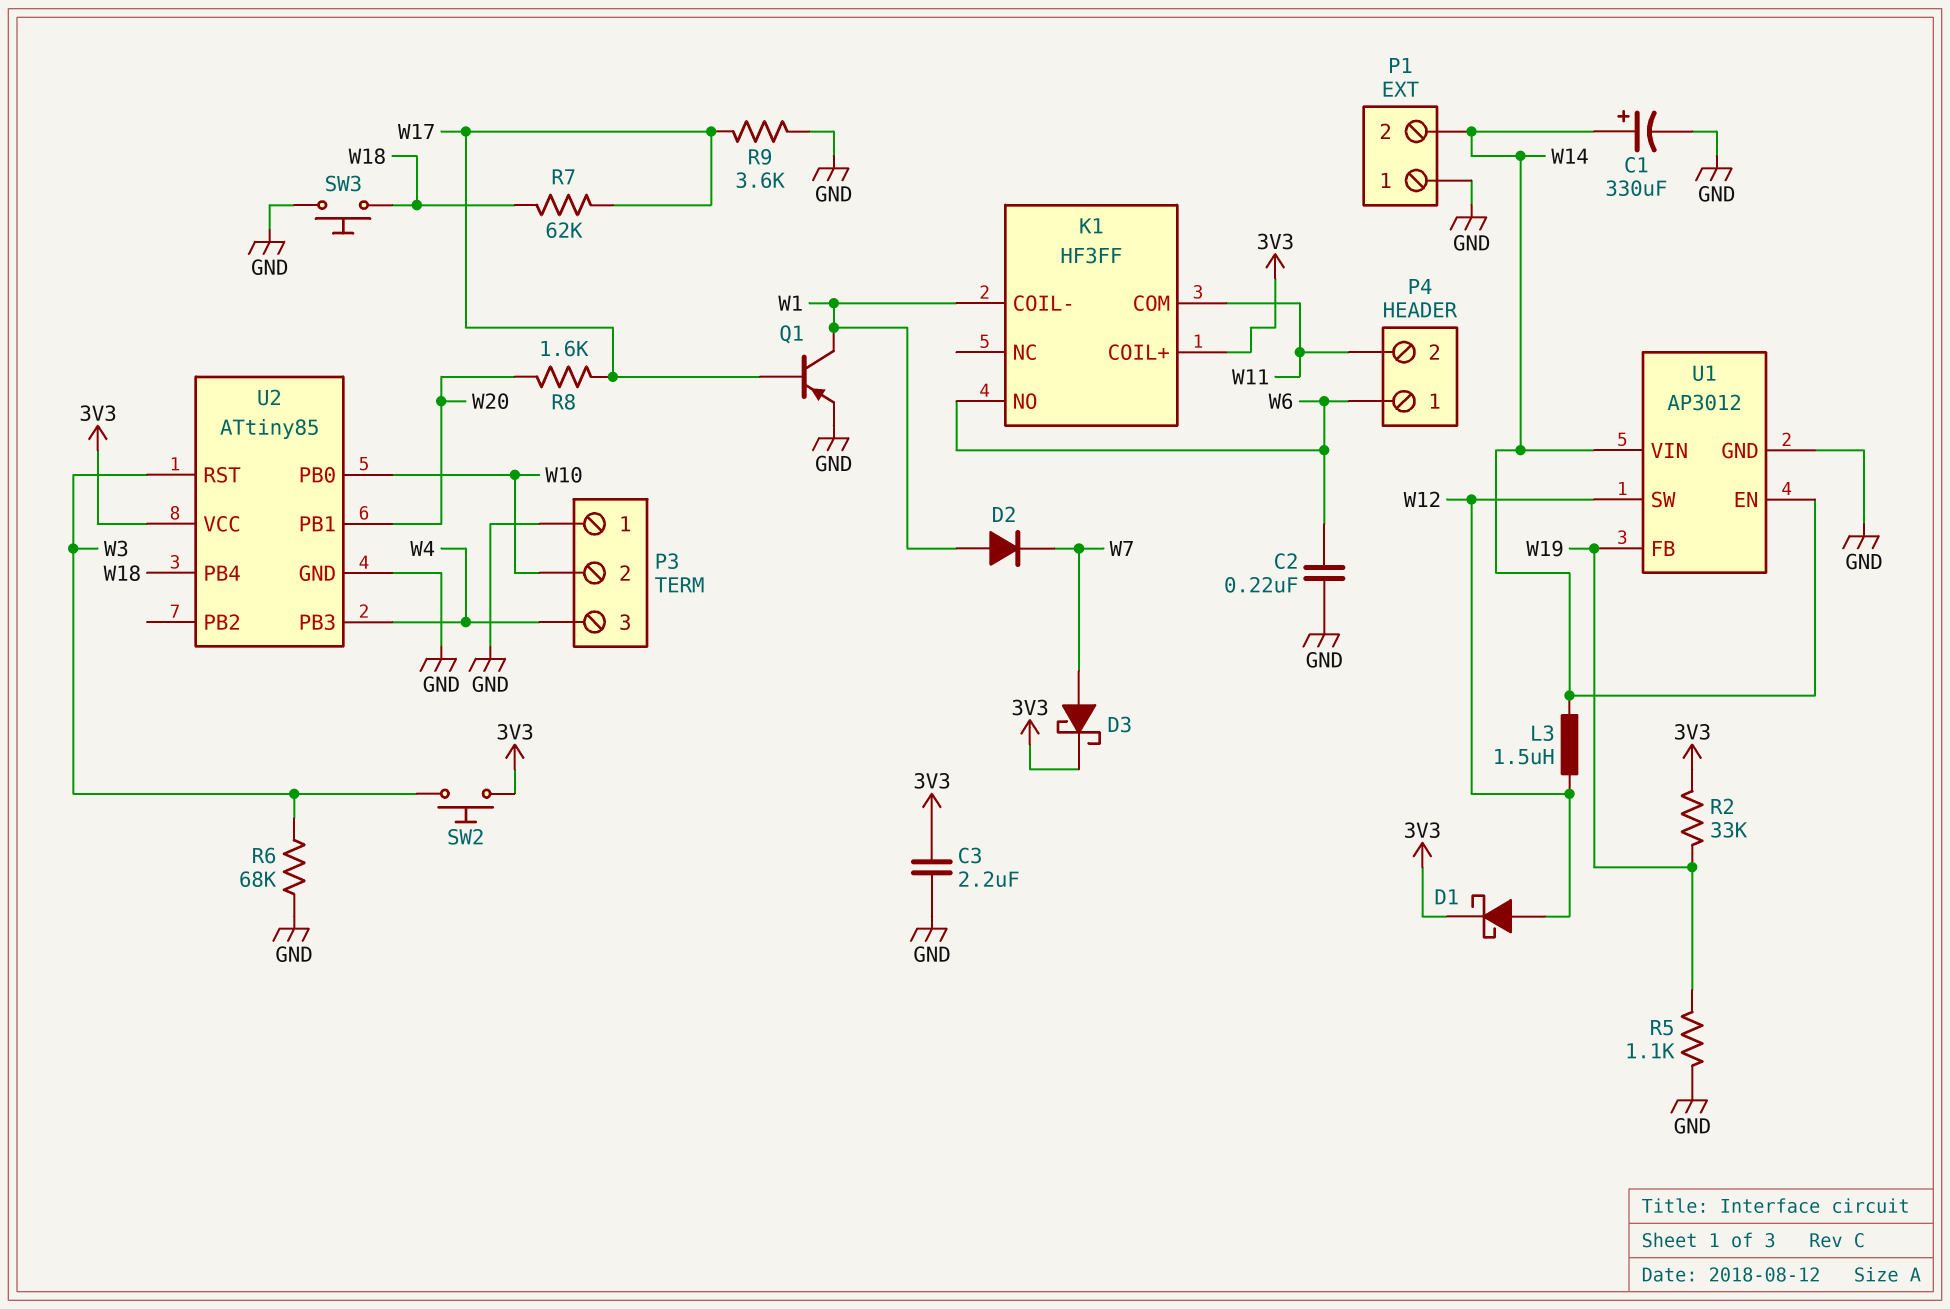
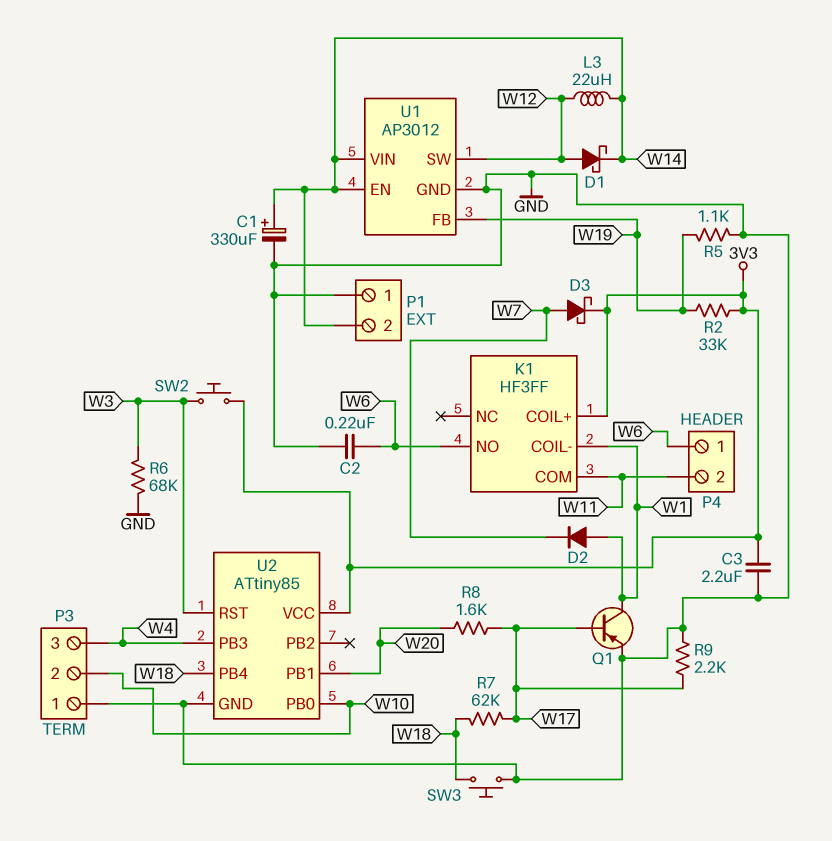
D1: schottky (A W12, K 3V3) -> schottky (A W12, K W14)
L3: 1.5uH (W12, W14) -> 22uH (W12, W14)
R9: 3.6k (GND, W17) -> 2.2k (GND, W17)

